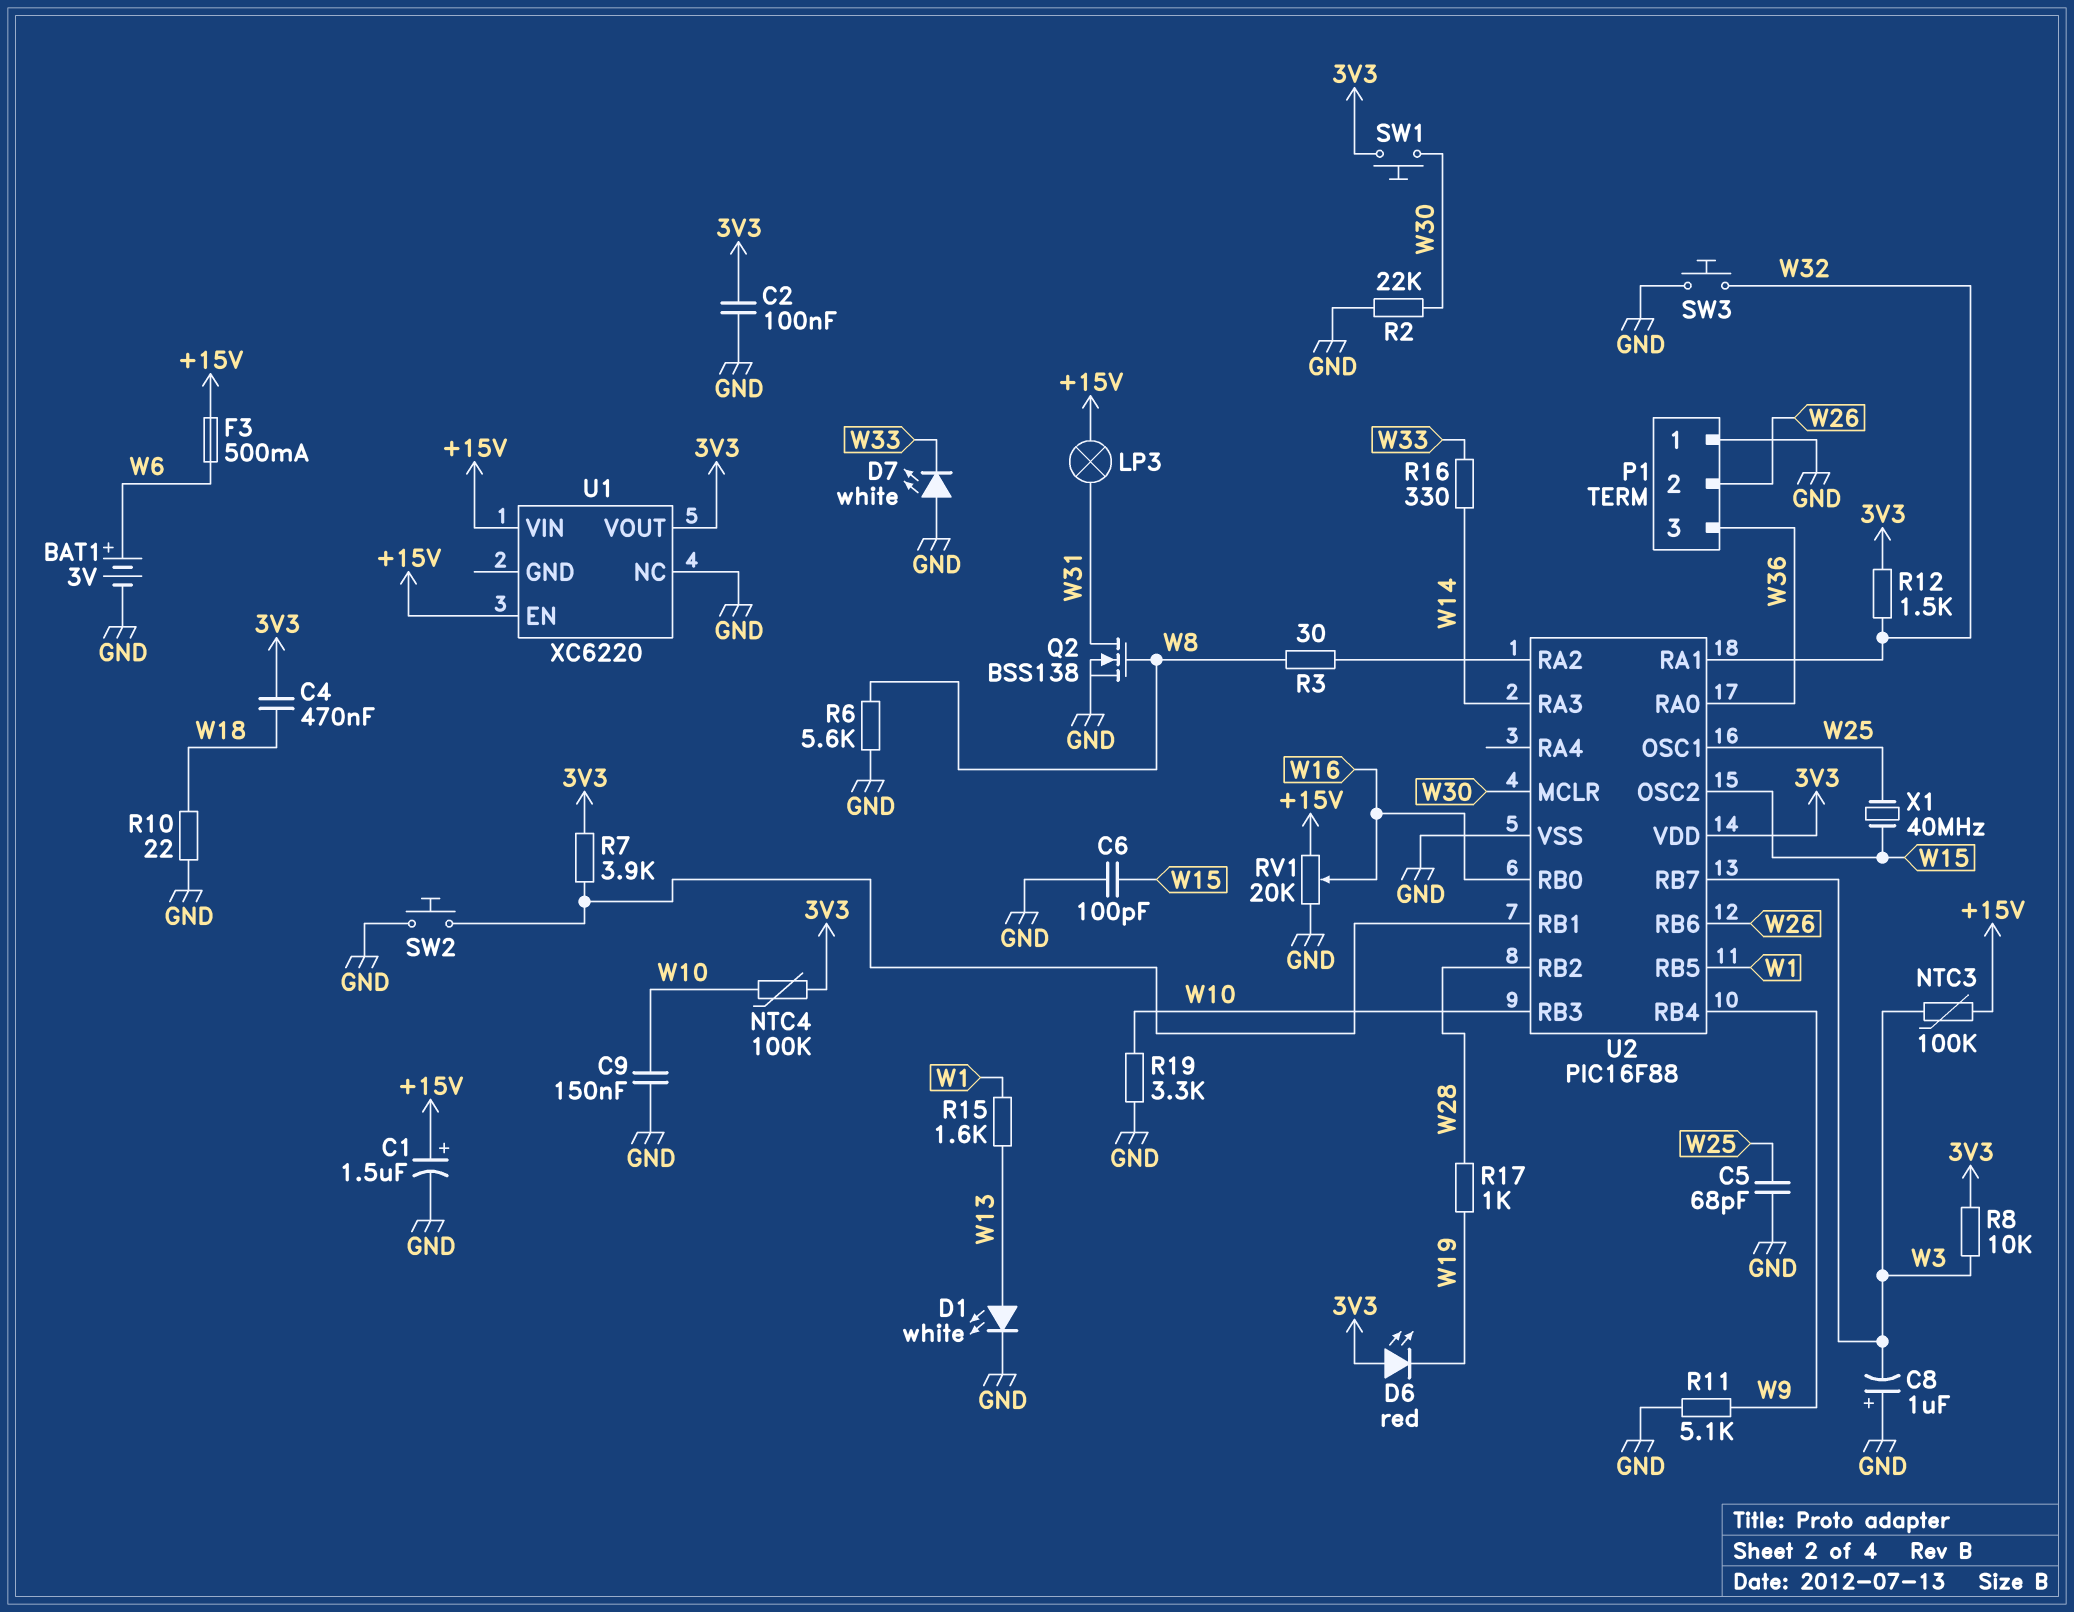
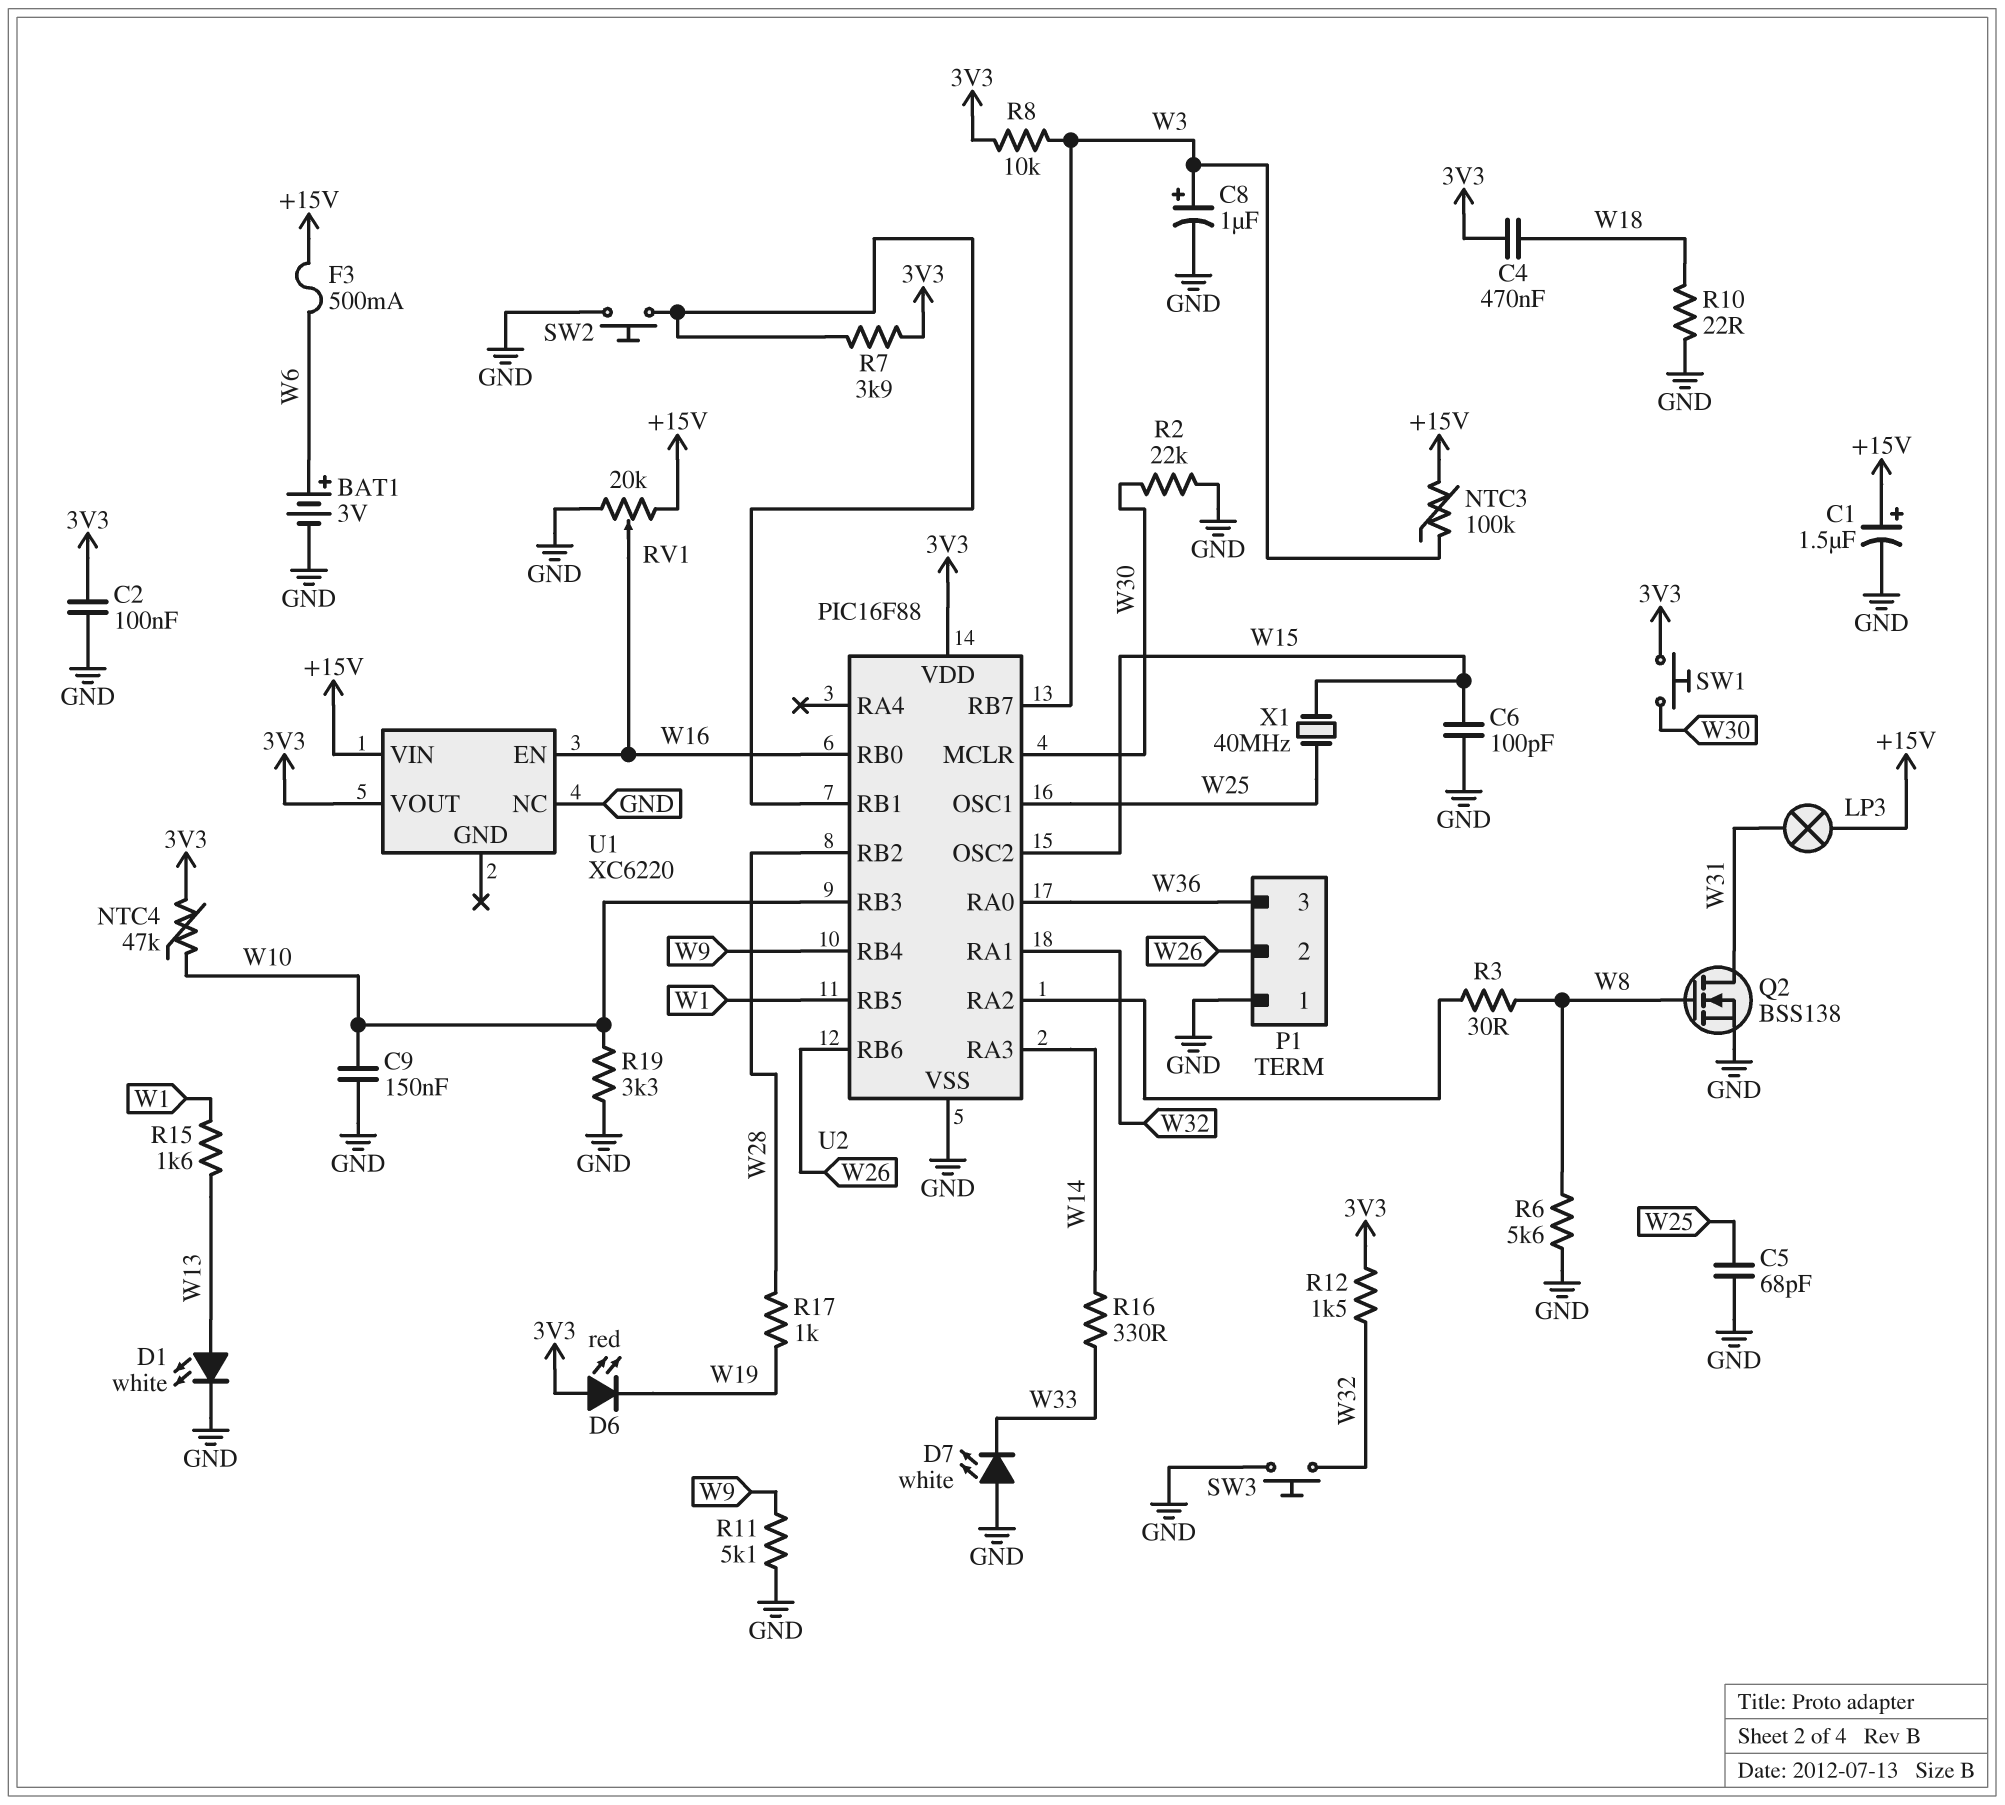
C8: 1uF (plus GND, minus W3) -> 1uF (plus W3, minus GND)
NTC4: 100k (3V3, W10) -> 47k (3V3, W10)
U1 pin EN: +15V -> W16

